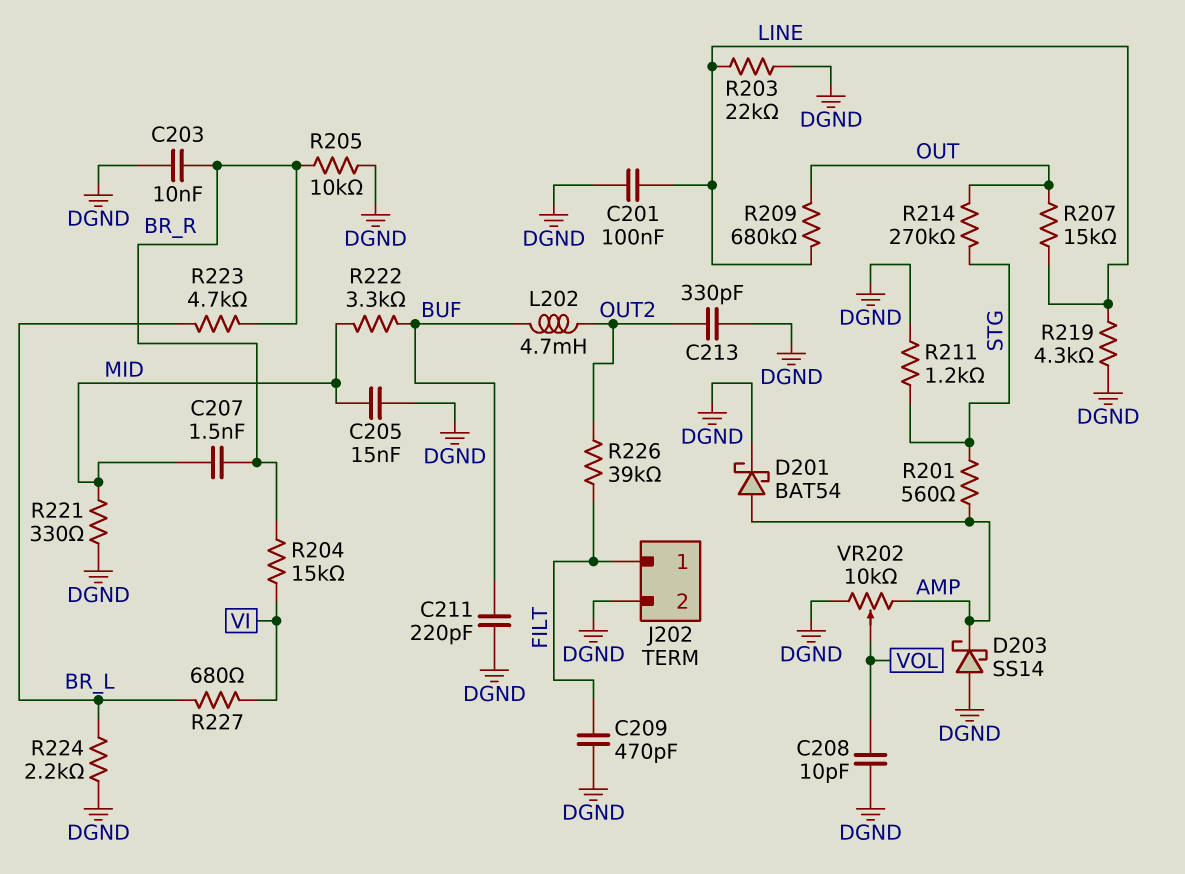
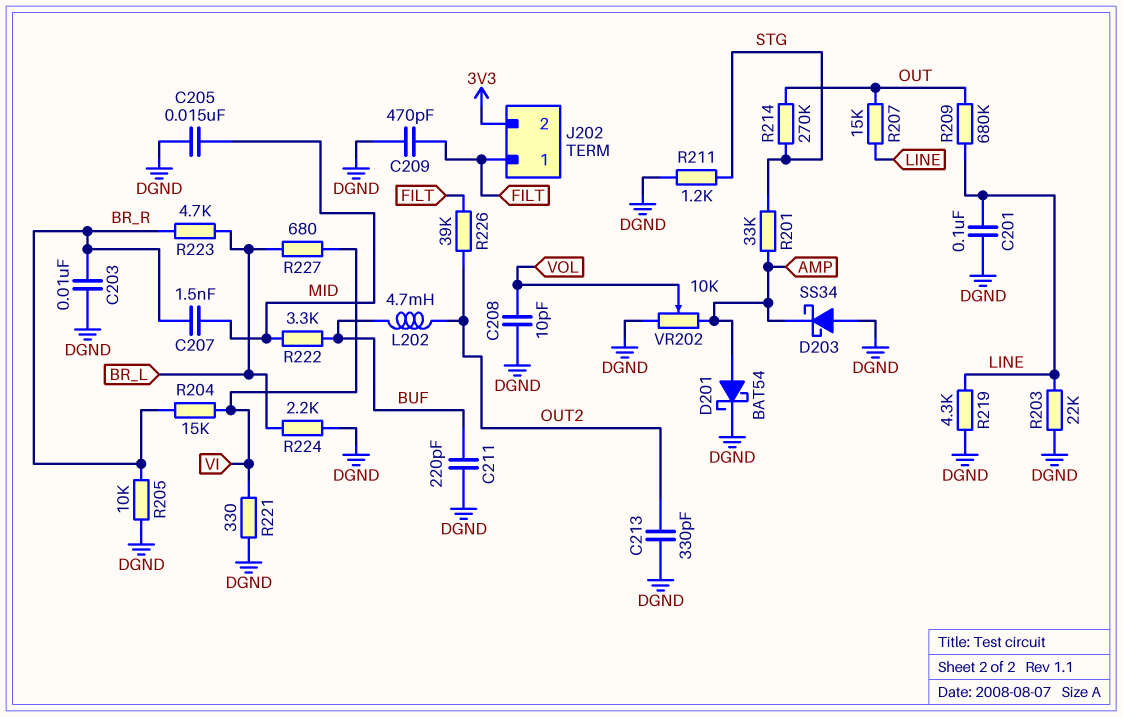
D203: schottky SS14 (A DGND, K AMP) -> schottky SS34 (A DGND, K AMP)
J202 pin 2: DGND -> 3V3
R201: 560 (AMP, STG) -> 33k (AMP, STG)
R221: 330 (DGND, MID) -> 330 (DGND, VI)

